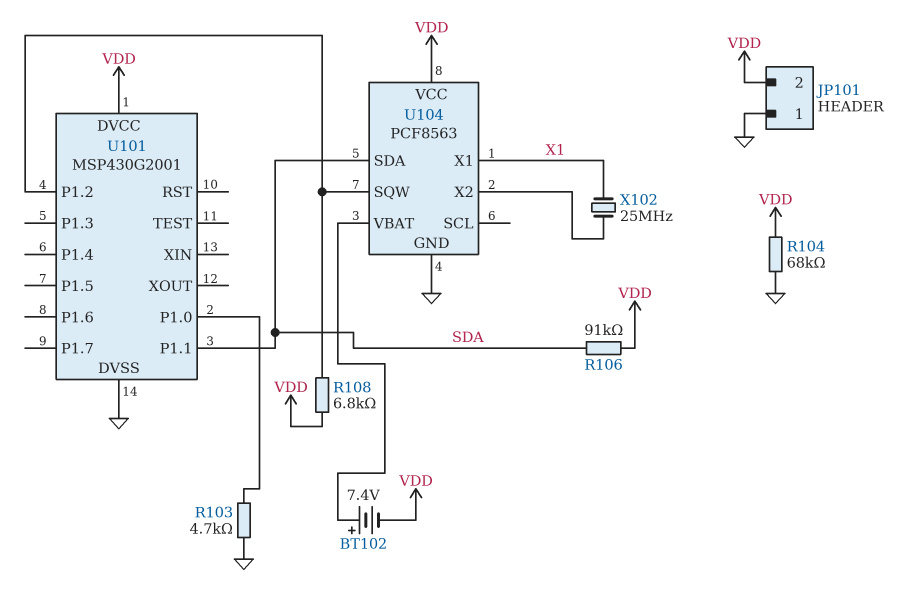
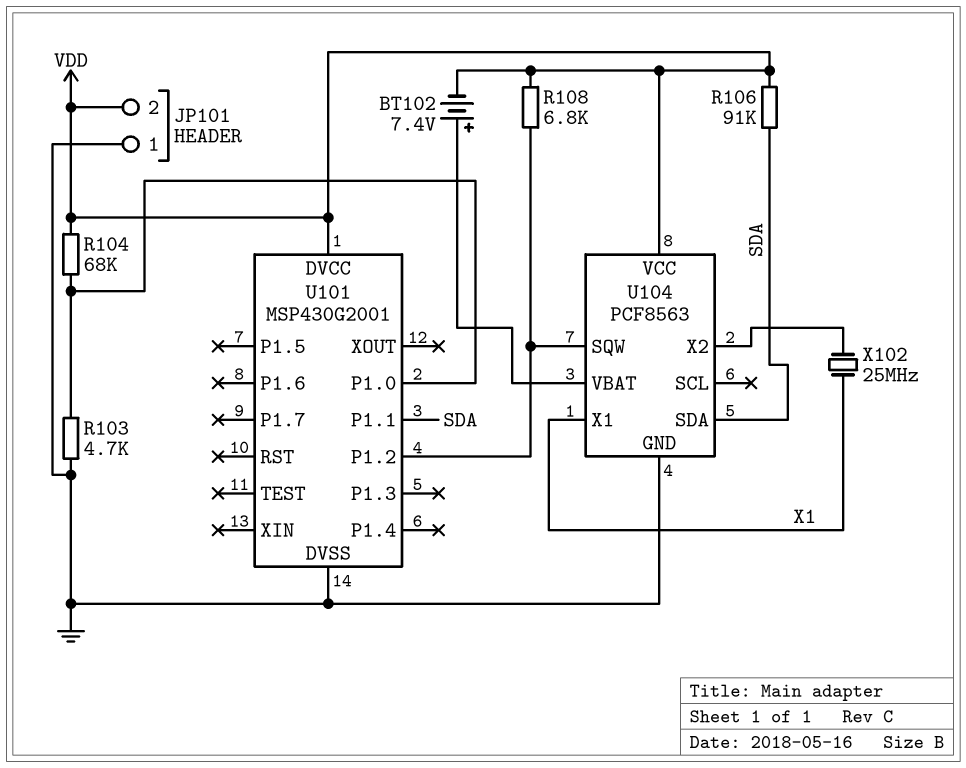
R104: 68k (GND, VDD) -> 68k (U101/P1.0, VDD)

